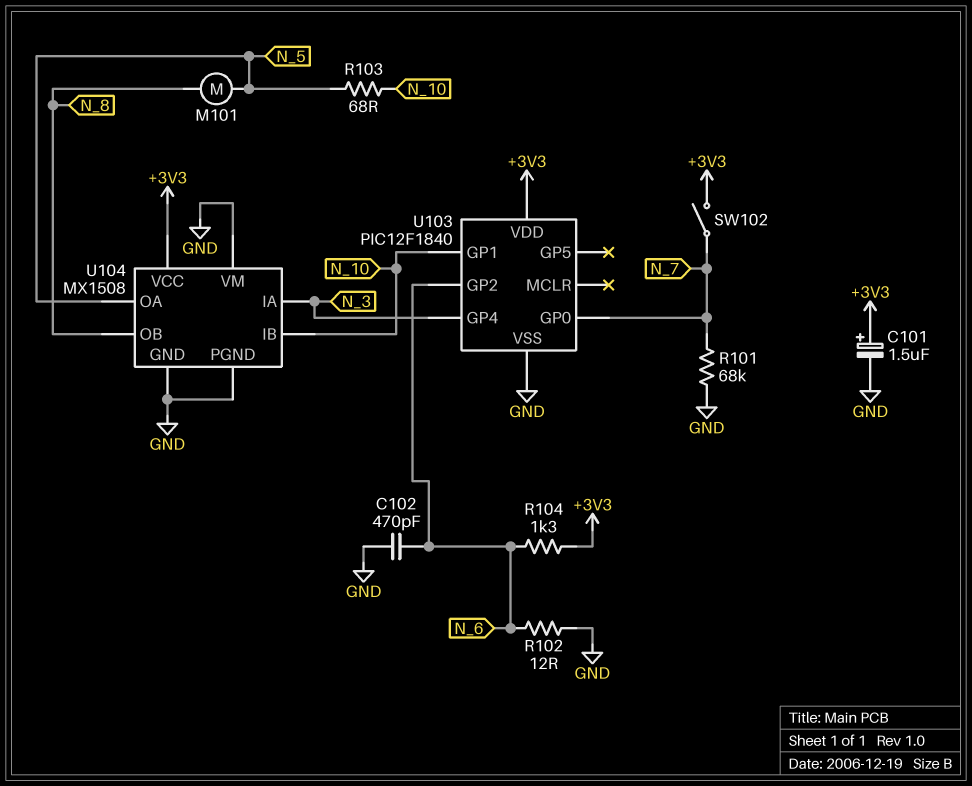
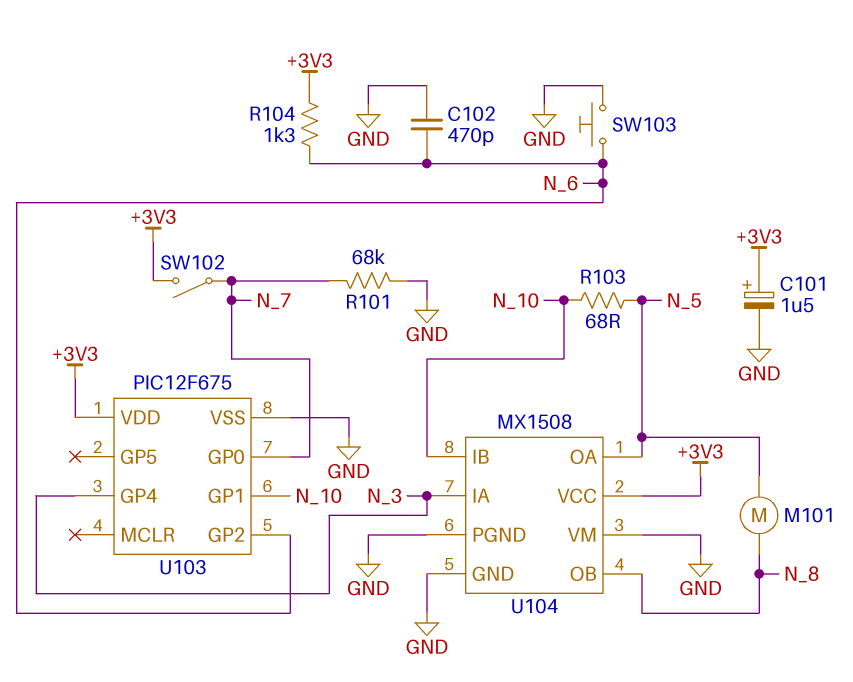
R102: 12 (GND, N_6) -> none
SW103: none -> button (GND, N_6)
U103: PIC12F1840 -> PIC12F675

